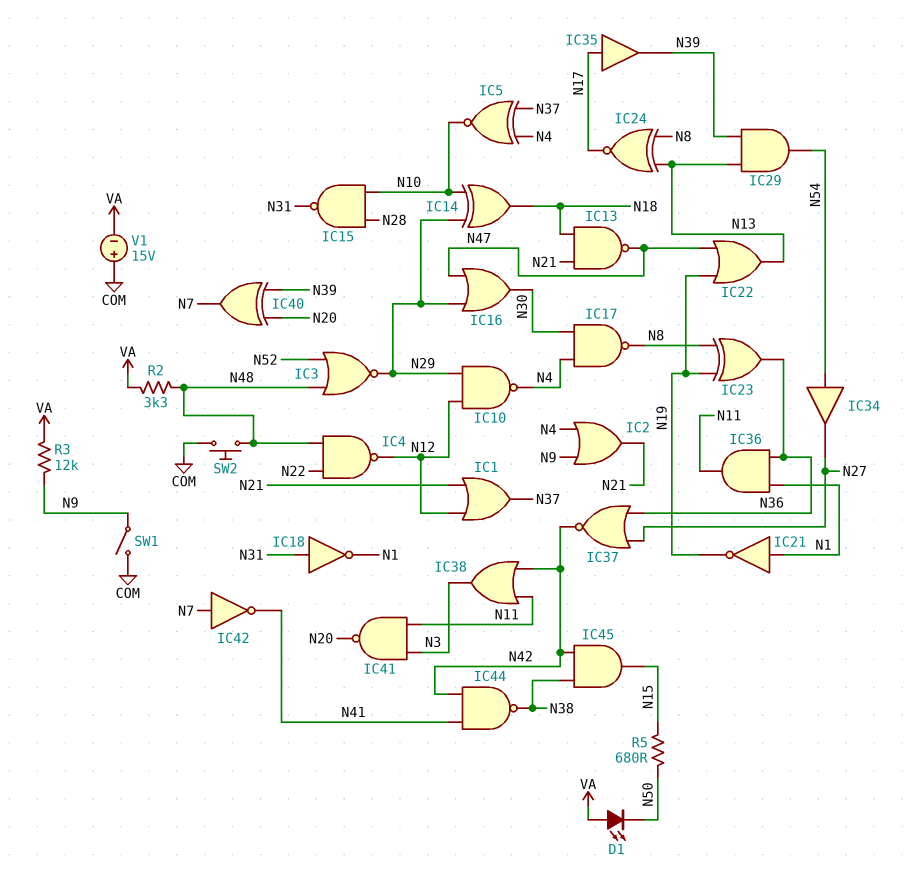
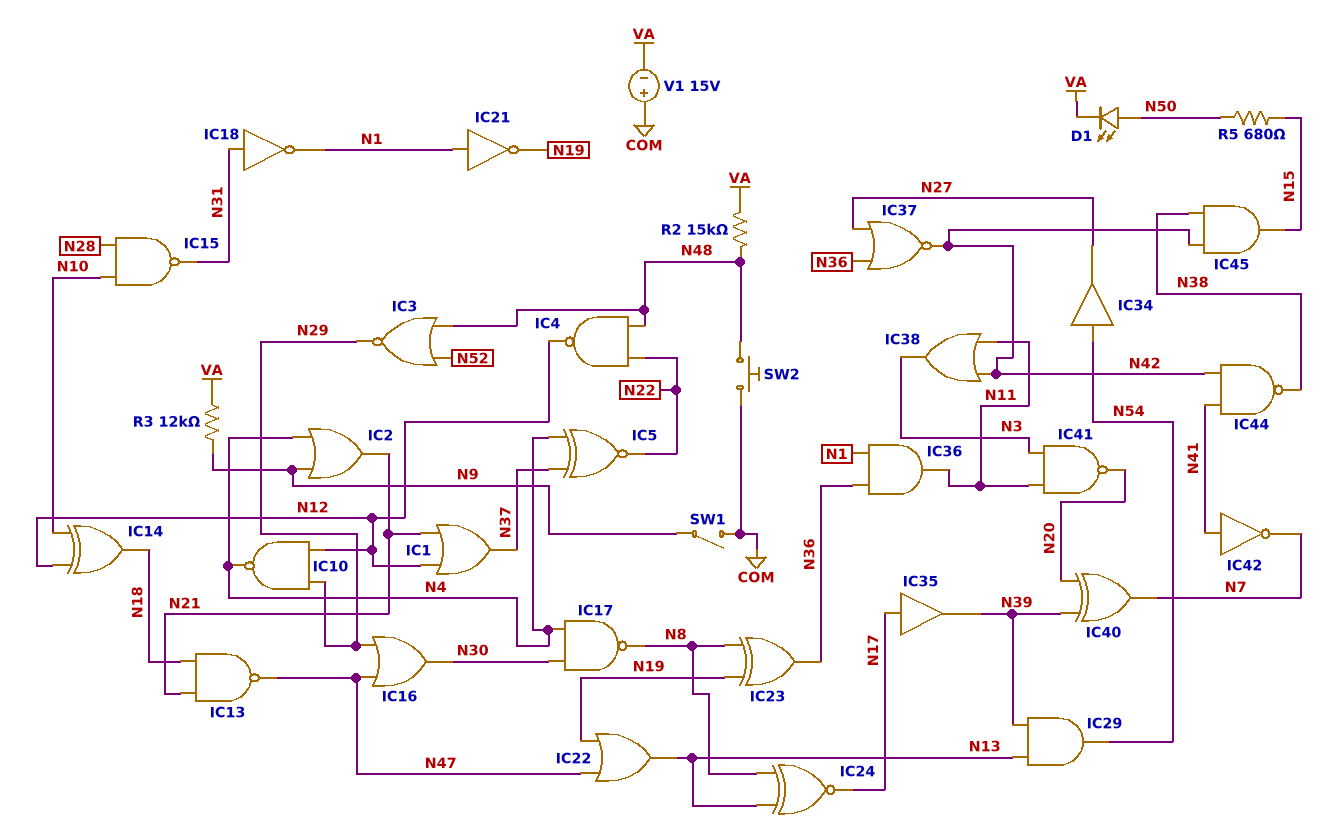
D1: LED (A VA, K N50) -> LED (A N50, K VA)
IC5: XNOR (in N4, in N37, out N10) -> XNOR (in N4, in N37, out N22)
IC14: XOR (in N10, in N29, out N18) -> XOR (in N10, in N12, out N18)
IC42: NOT (in N7, out N41) -> NOT (in N41, out N7)
R2: 3.3k (N48, VA) -> 15k (N48, VA)

